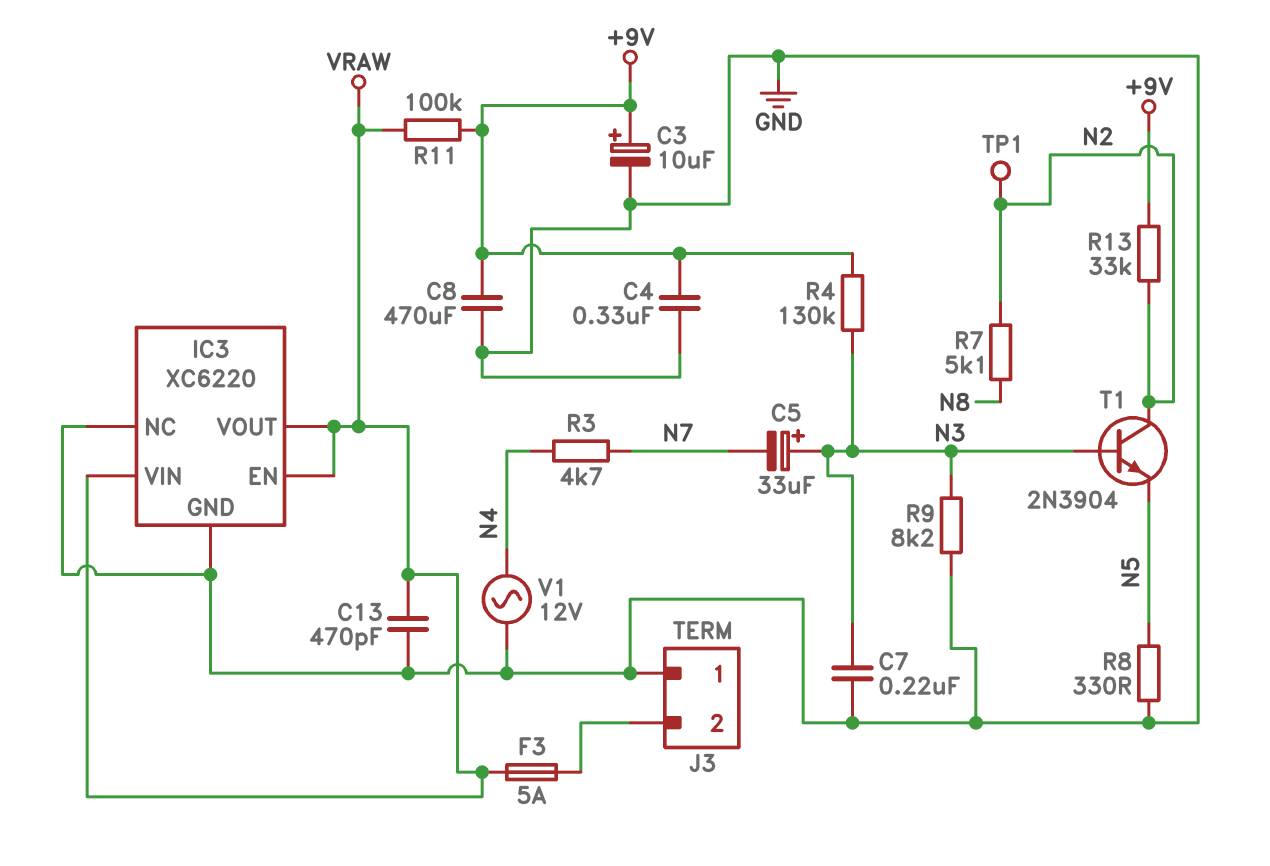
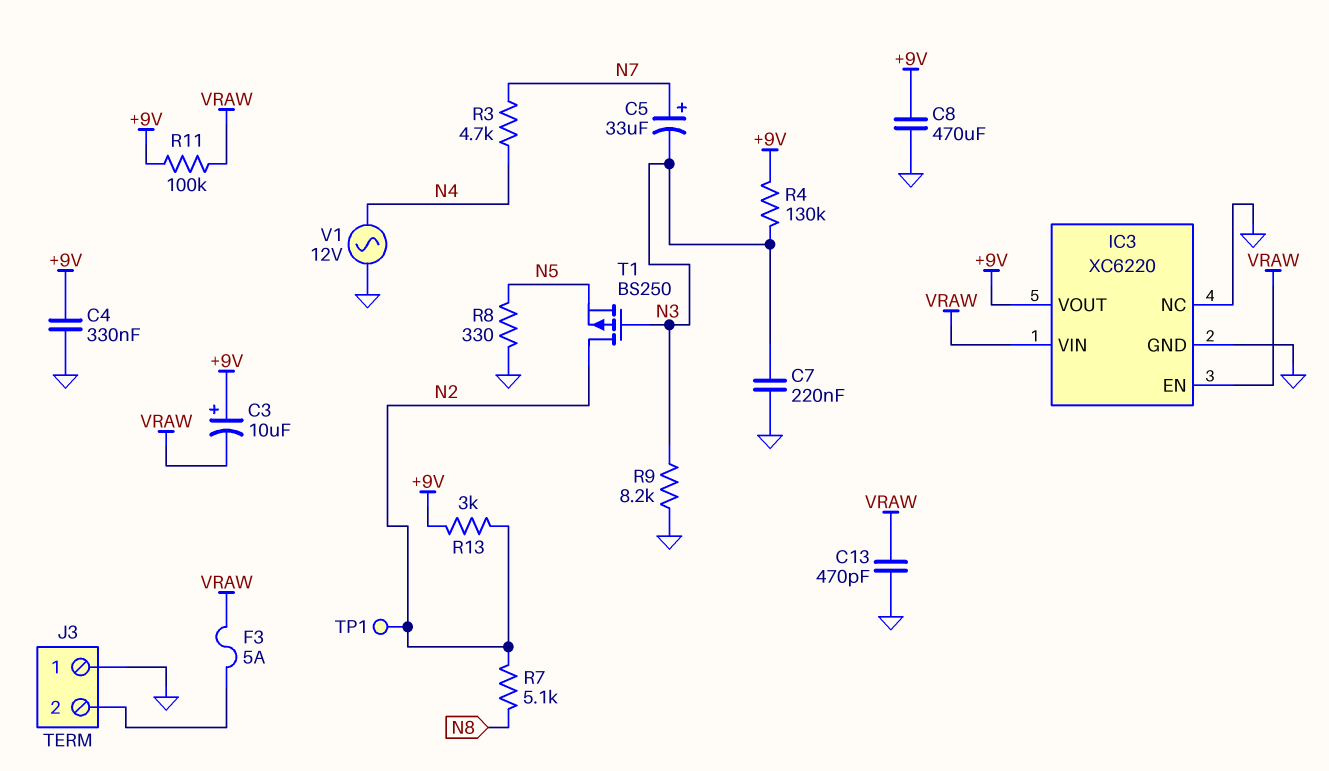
C3: 10uF (plus +9V, minus GND) -> 10uF (plus +9V, minus VRAW)
C5: 33uF (plus N3, minus N7) -> 33uF (plus N7, minus N3)
IC3 pin VOUT: VRAW -> +9V
R13: 33k (+9V, N2) -> 3k (+9V, N2)
T1: NPN 2N3904 (B N3, C N2, E N5) -> PMOS BS250 (G N3, D N2, S N5)

